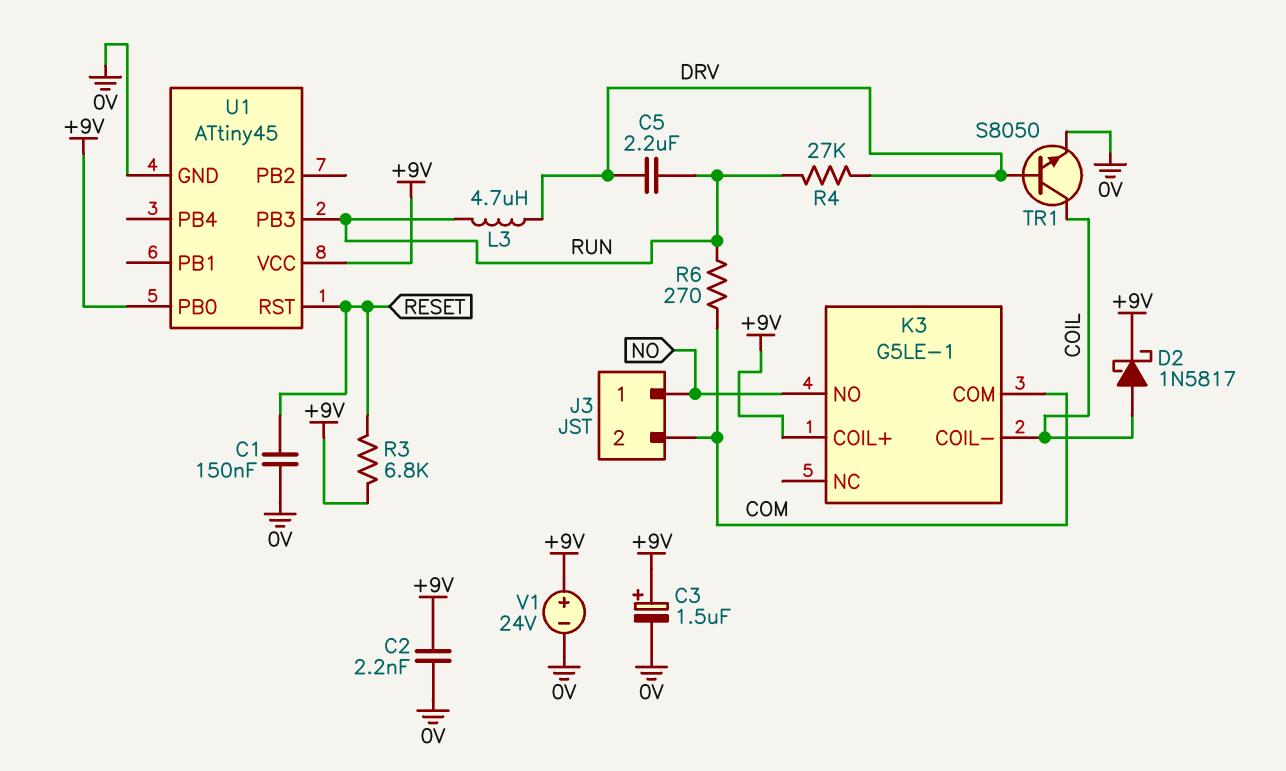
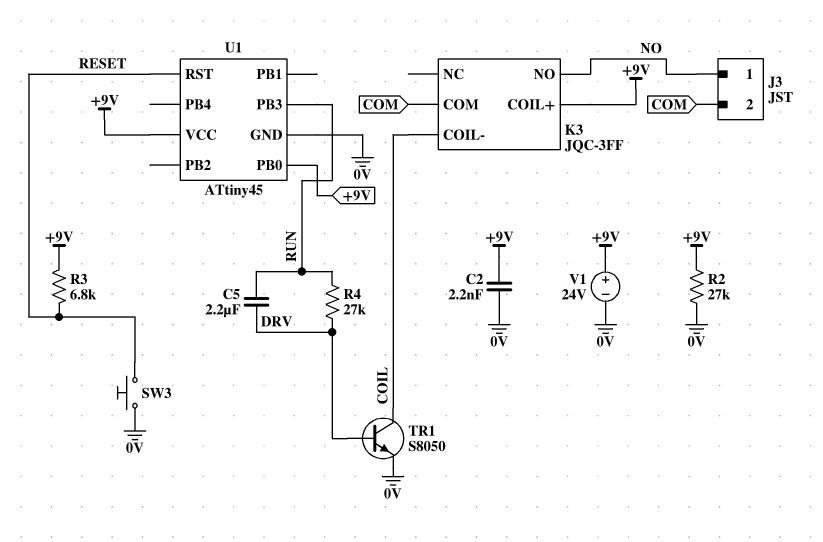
C1: 150nF (0V, RESET) -> none
C3: 1.5uF (plus +9V, minus 0V) -> none
D2: schottky 1N5817 (A COIL, K +9V) -> none
K3: G5LE-1 -> JQC-3FF
L3: 4.7uH (DRV, RUN) -> none
R2: none -> 27k (+9V, 0V)
R6: 270 (COM, RUN) -> none
SW3: none -> button (0V, RESET)

